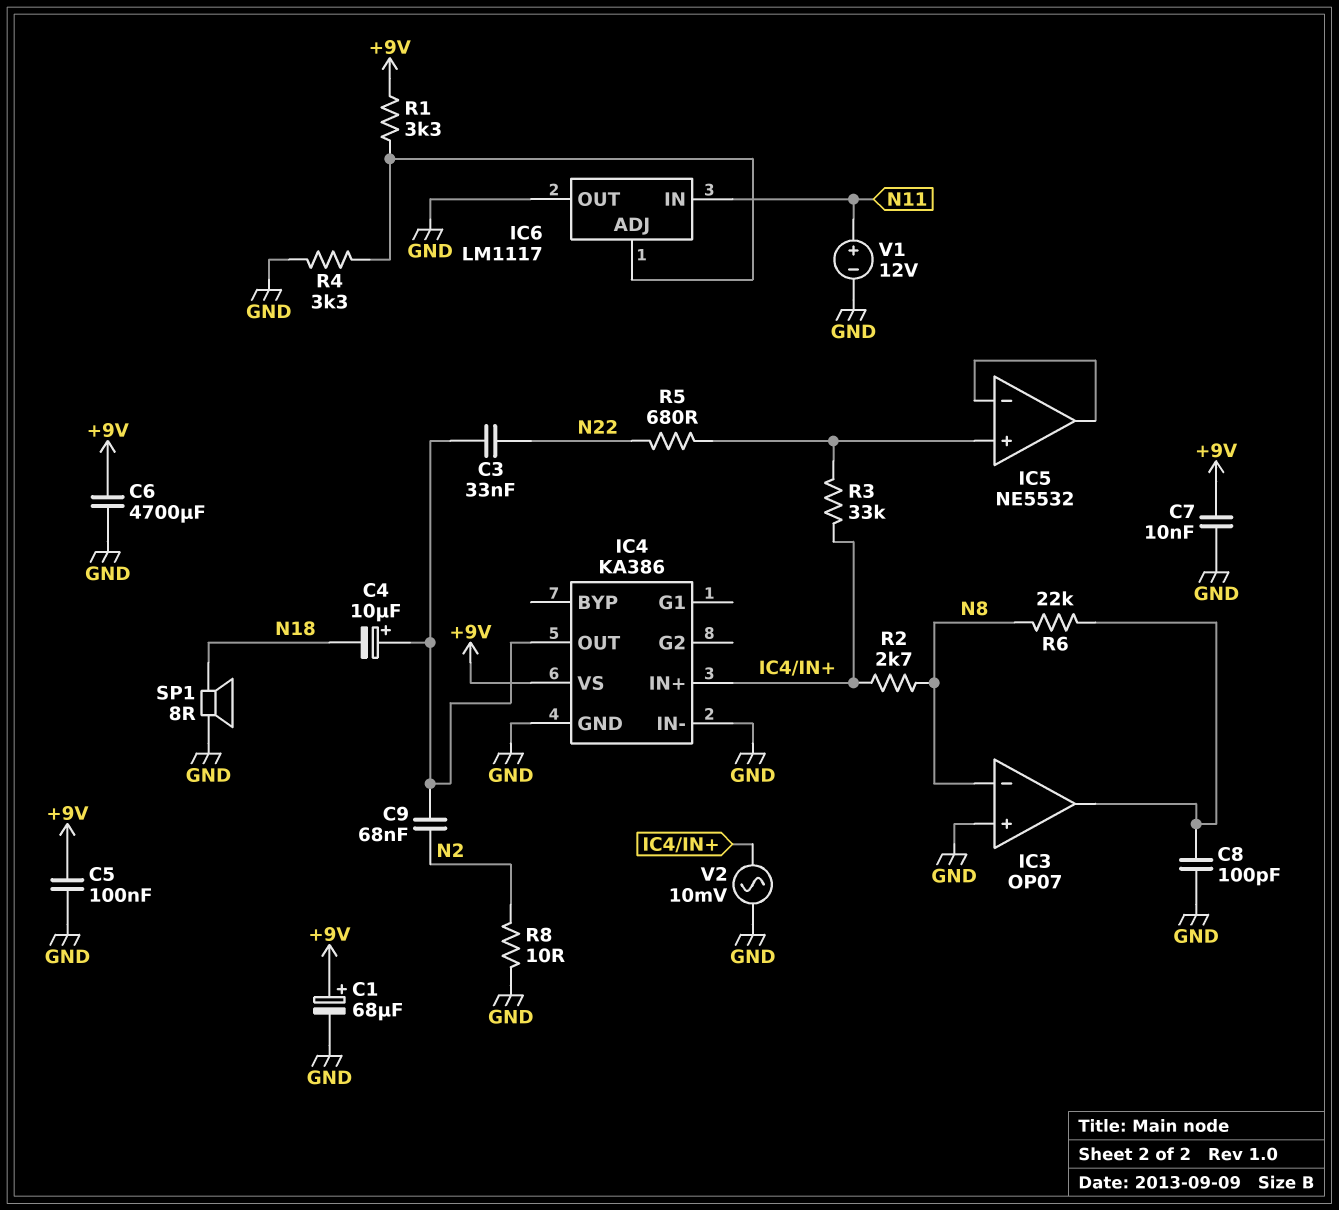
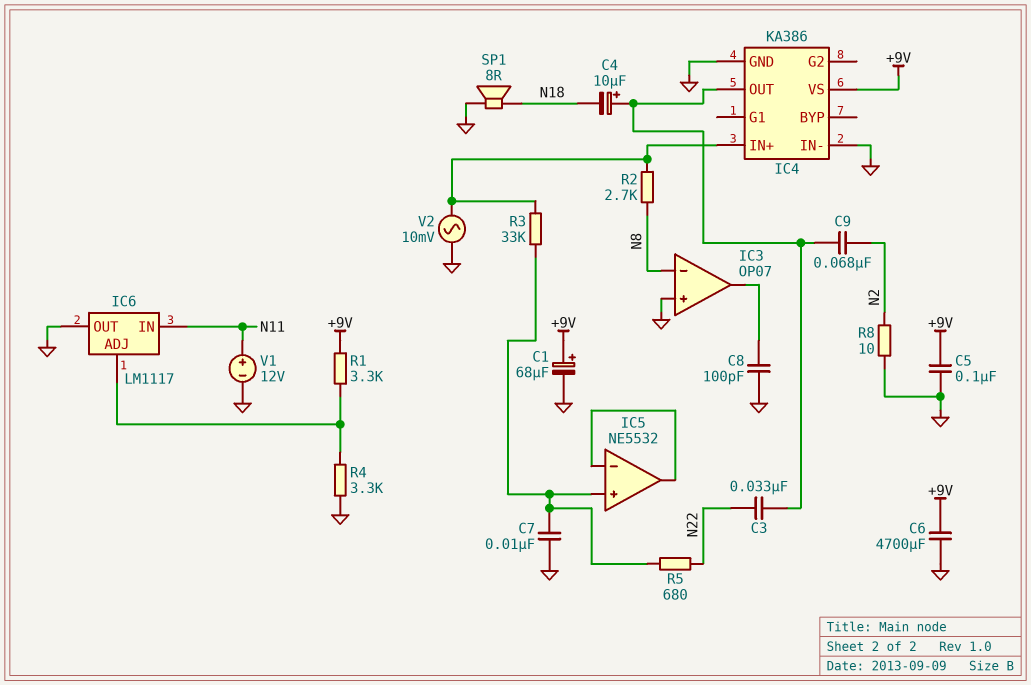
C7: 10nF (+9V, GND) -> 10nF (GND, IC5/in+)
R6: 22k (IC3/out, N8) -> none

